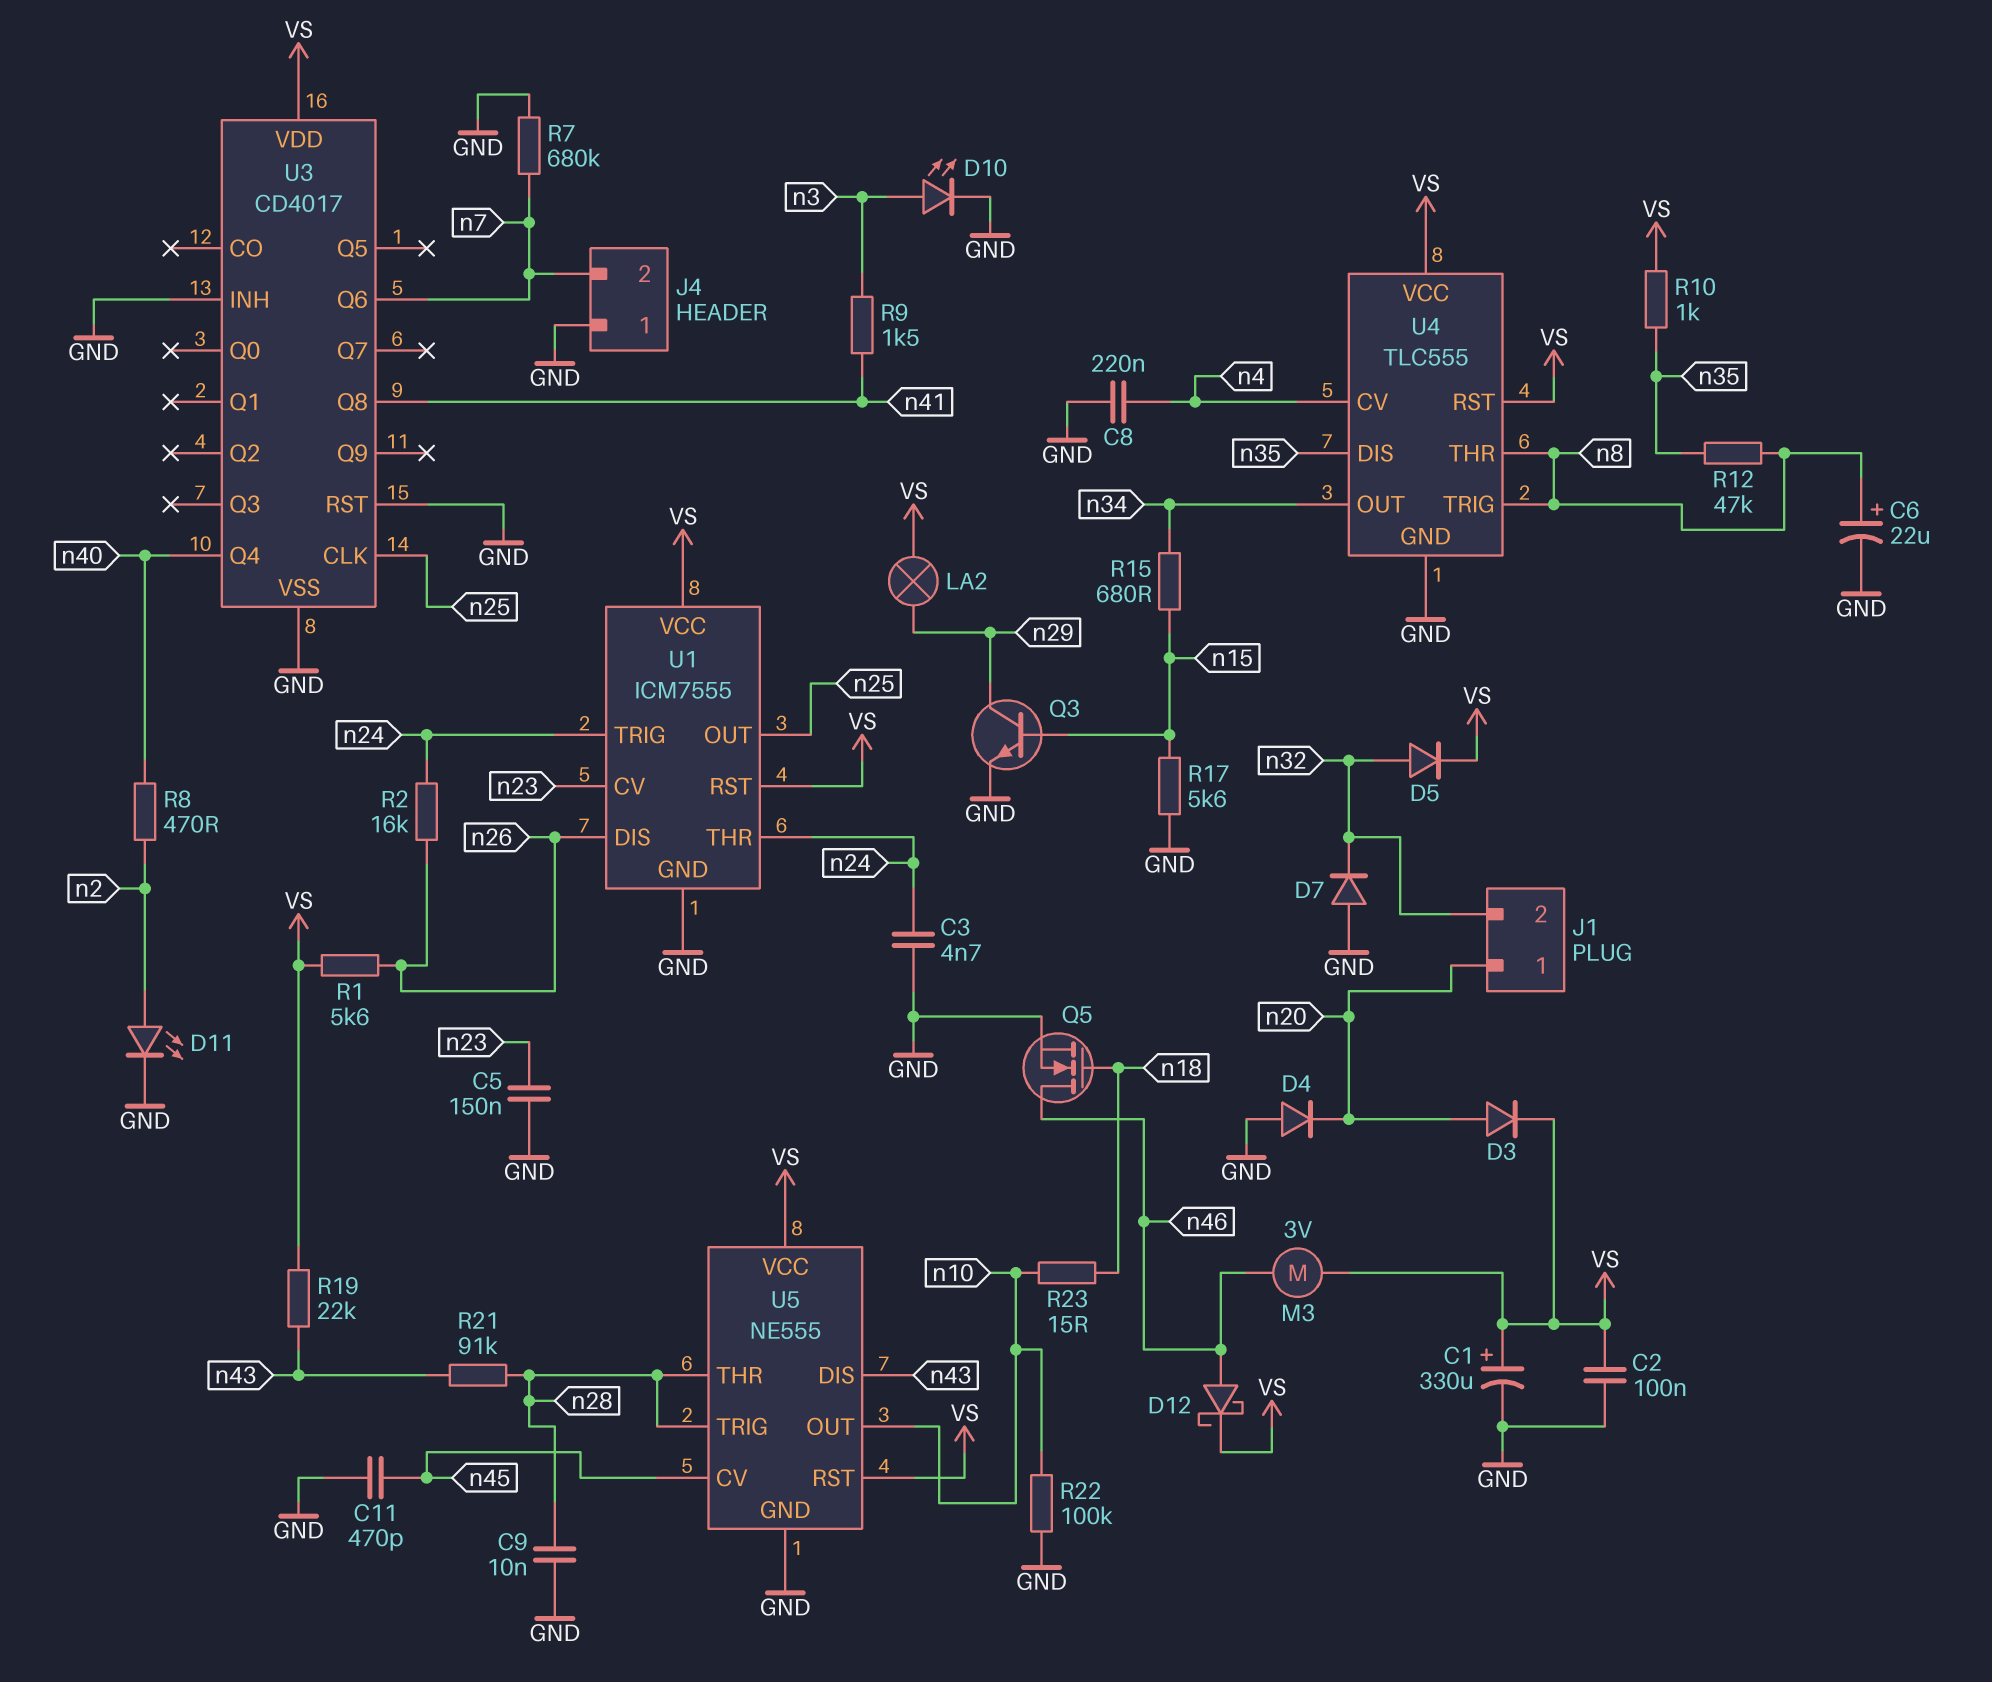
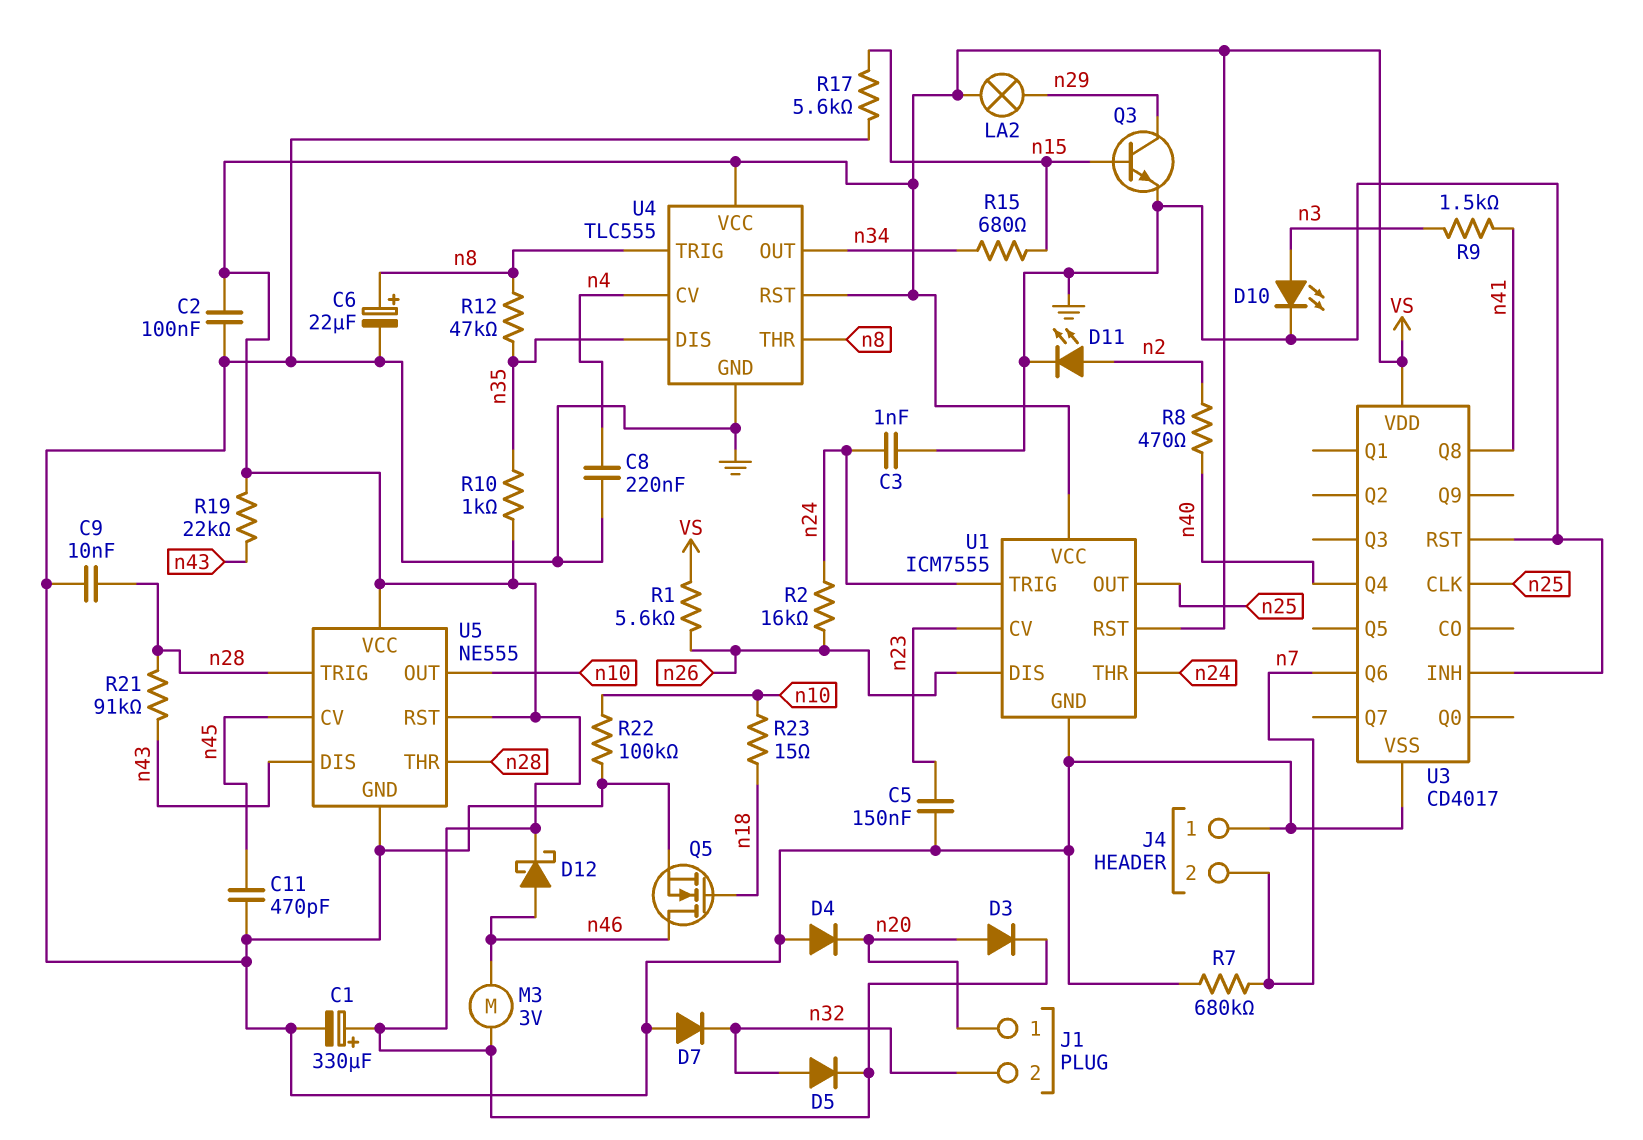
C3: 4.7nF (GND, n24) -> 1nF (GND, n24)

